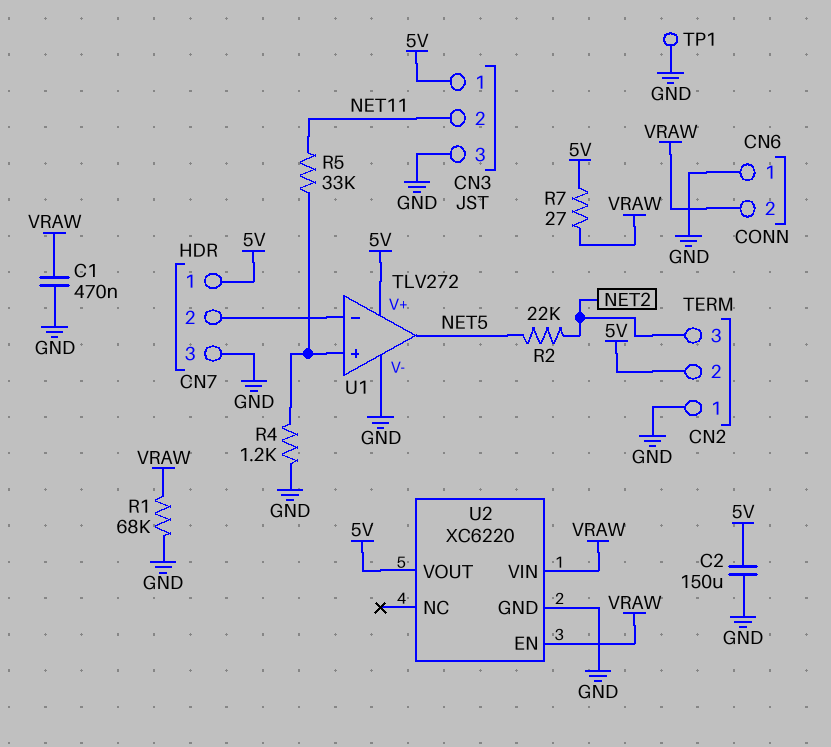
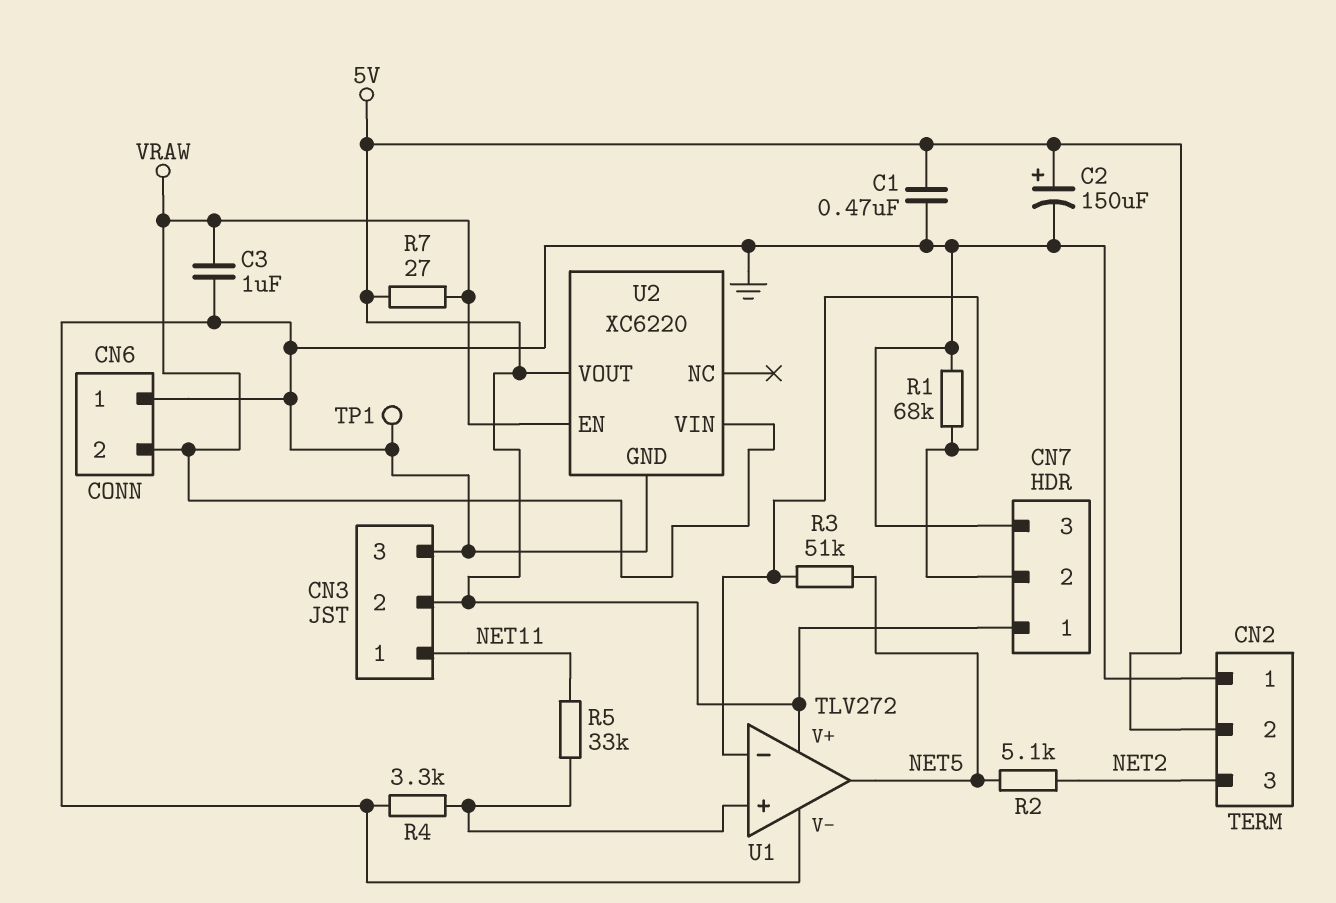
C1: 470nF (GND, VRAW) -> 470nF (5V, GND)
C2: 150uF (5V, GND) -> 150uF (plus 5V, minus GND)
C3: none -> 1uF (GND, VRAW)
CN3 pin 1: 5V -> NET11
CN3 pin 2: NET11 -> 5V
R1: 68k (GND, VRAW) -> 68k (CN7/2, GND)
R2: 22k (NET2, NET5) -> 5.1k (NET2, NET5)
R3: none -> 51k (CN7/2, NET5)
R4: 1.2k (GND, U1/in+) -> 3.3k (GND, U1/in+)

